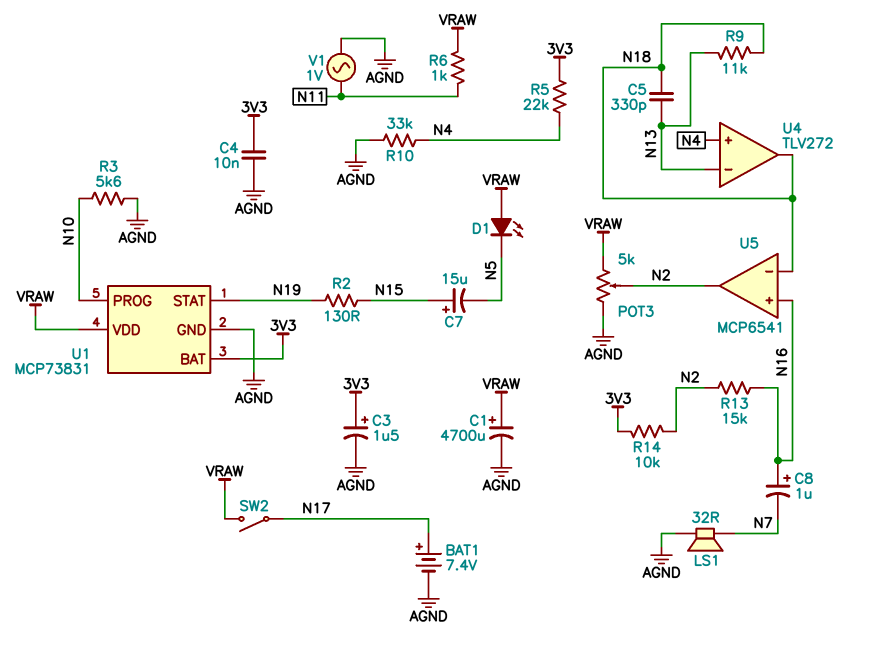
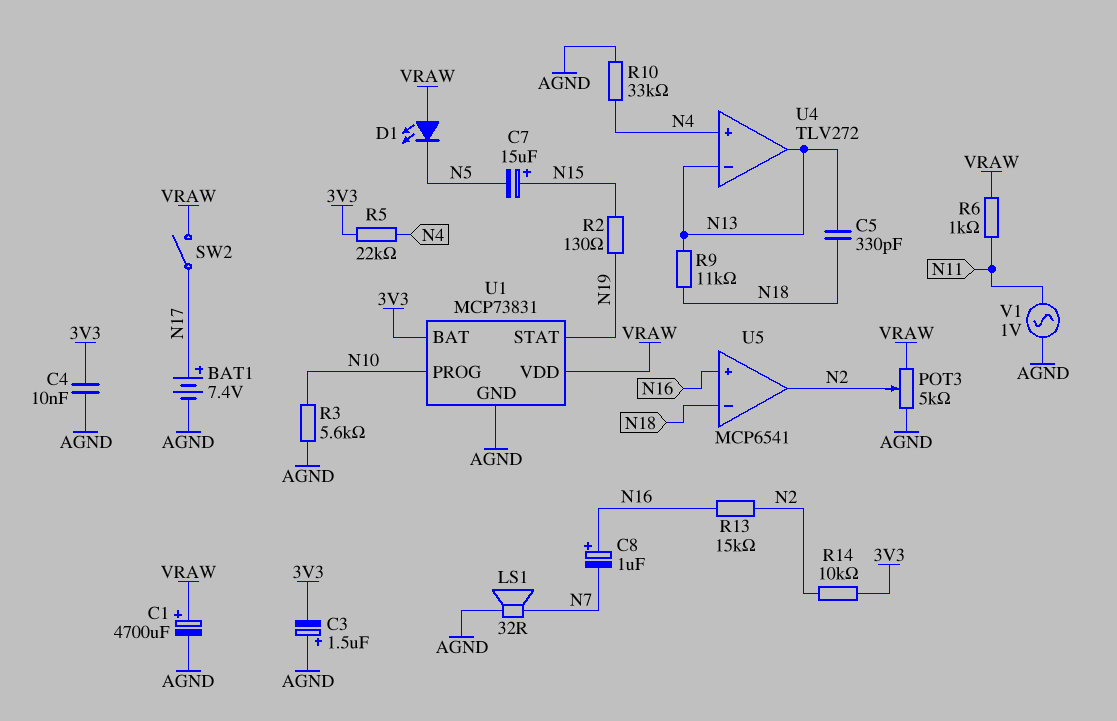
C3: 1.5uF (plus 3V3, minus AGND) -> 1.5uF (plus AGND, minus 3V3)
U4 pin out: N18 -> N13

